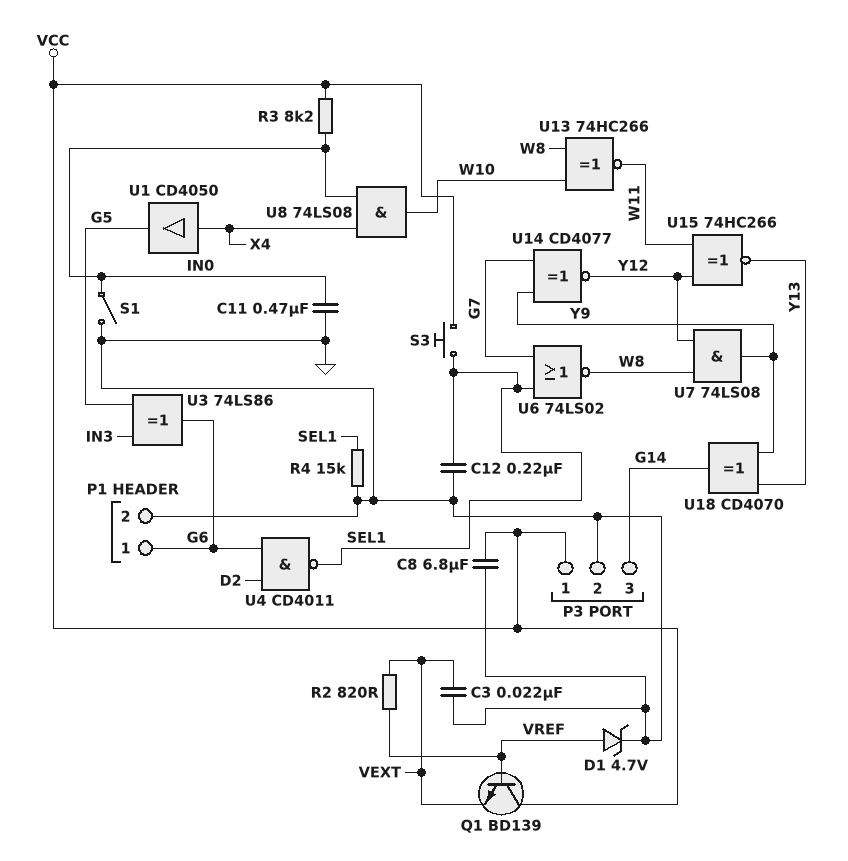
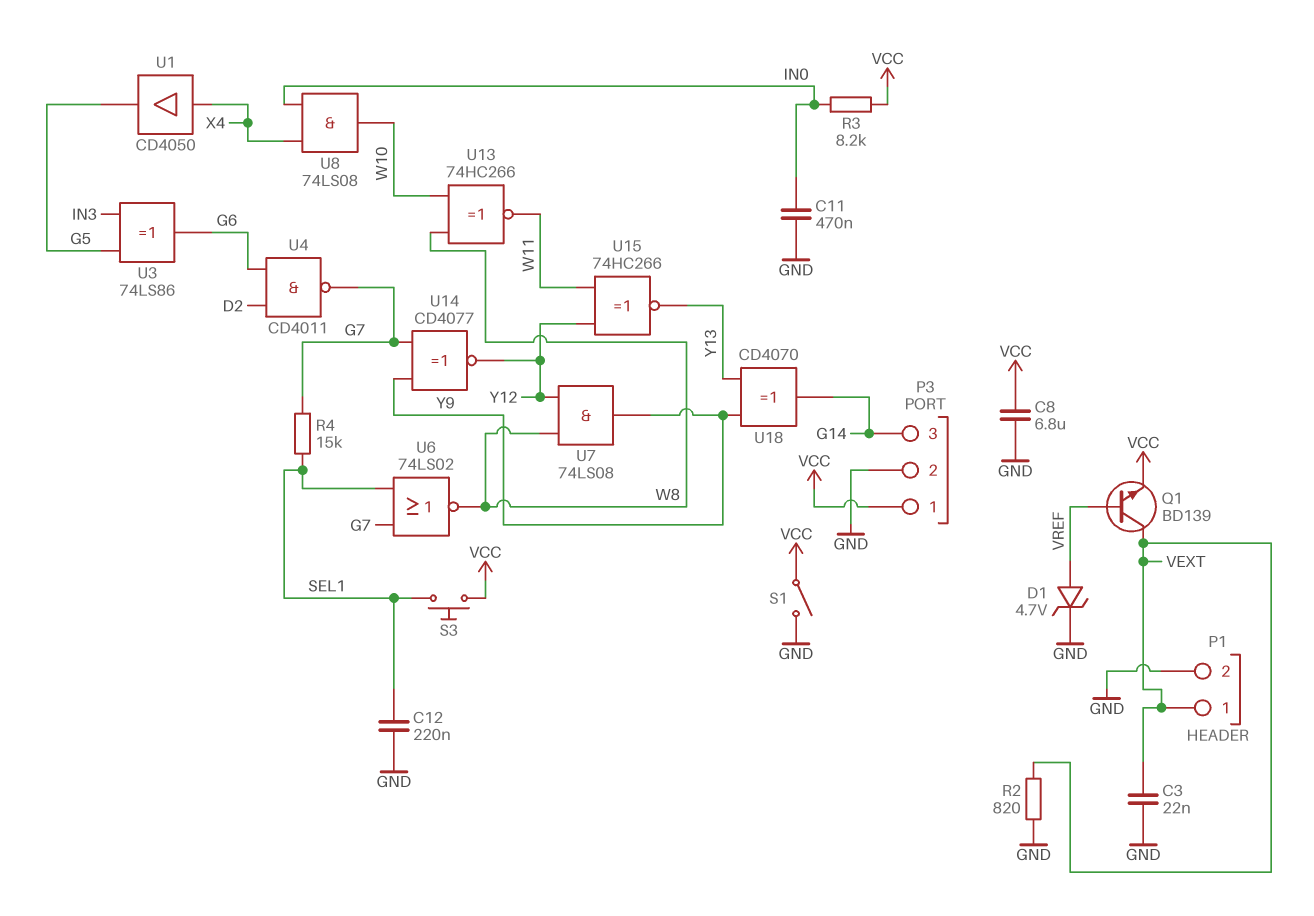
P1 pin 1: G6 -> VEXT
Q1: NPN BD139 (B VREF, C VCC, E VEXT) -> NPN BD139 (B VREF, C VEXT, E VCC)
R2: 820 (VEXT, VREF) -> 820 (GND, VEXT)
R4: 15k (GND, SEL1) -> 15k (G7, SEL1)
S1: switch (GND, IN0) -> switch (GND, VCC)
U4: NAND CD4011 (in D2, in G6, out SEL1) -> NAND CD4011 (in D2, in G6, out G7)

